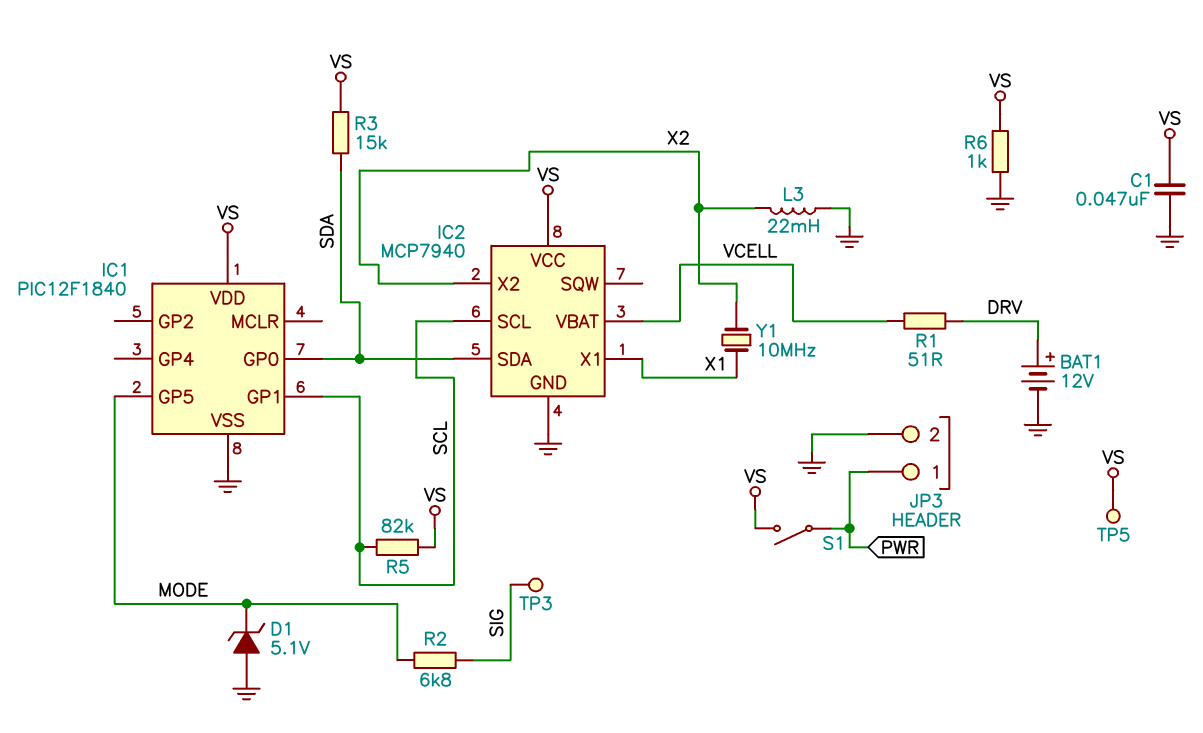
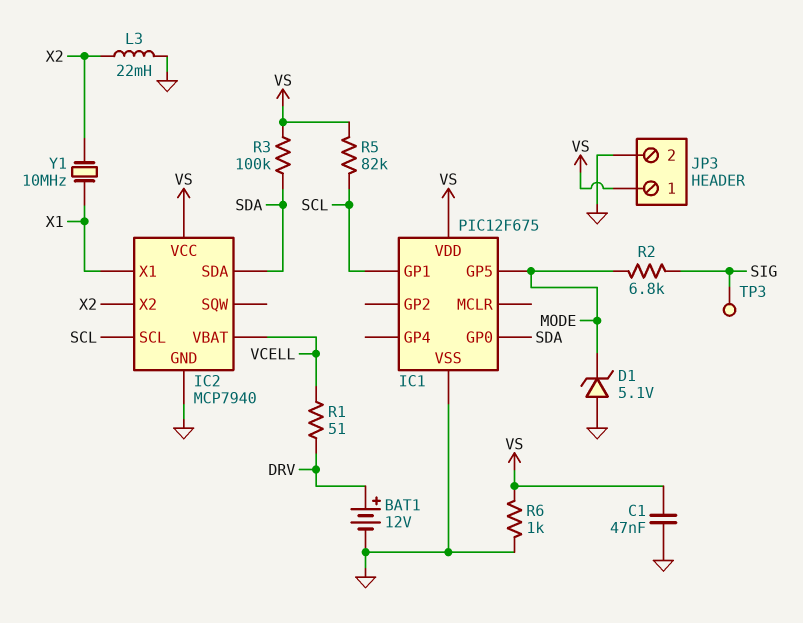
IC1: PIC12F1840 -> PIC12F675
JP3 pin 1: PWR -> VS
R3: 15k (SDA, VS) -> 100k (SDA, VS)
S1: switch (PWR, VS) -> none
TP5: test point (VS) -> none

